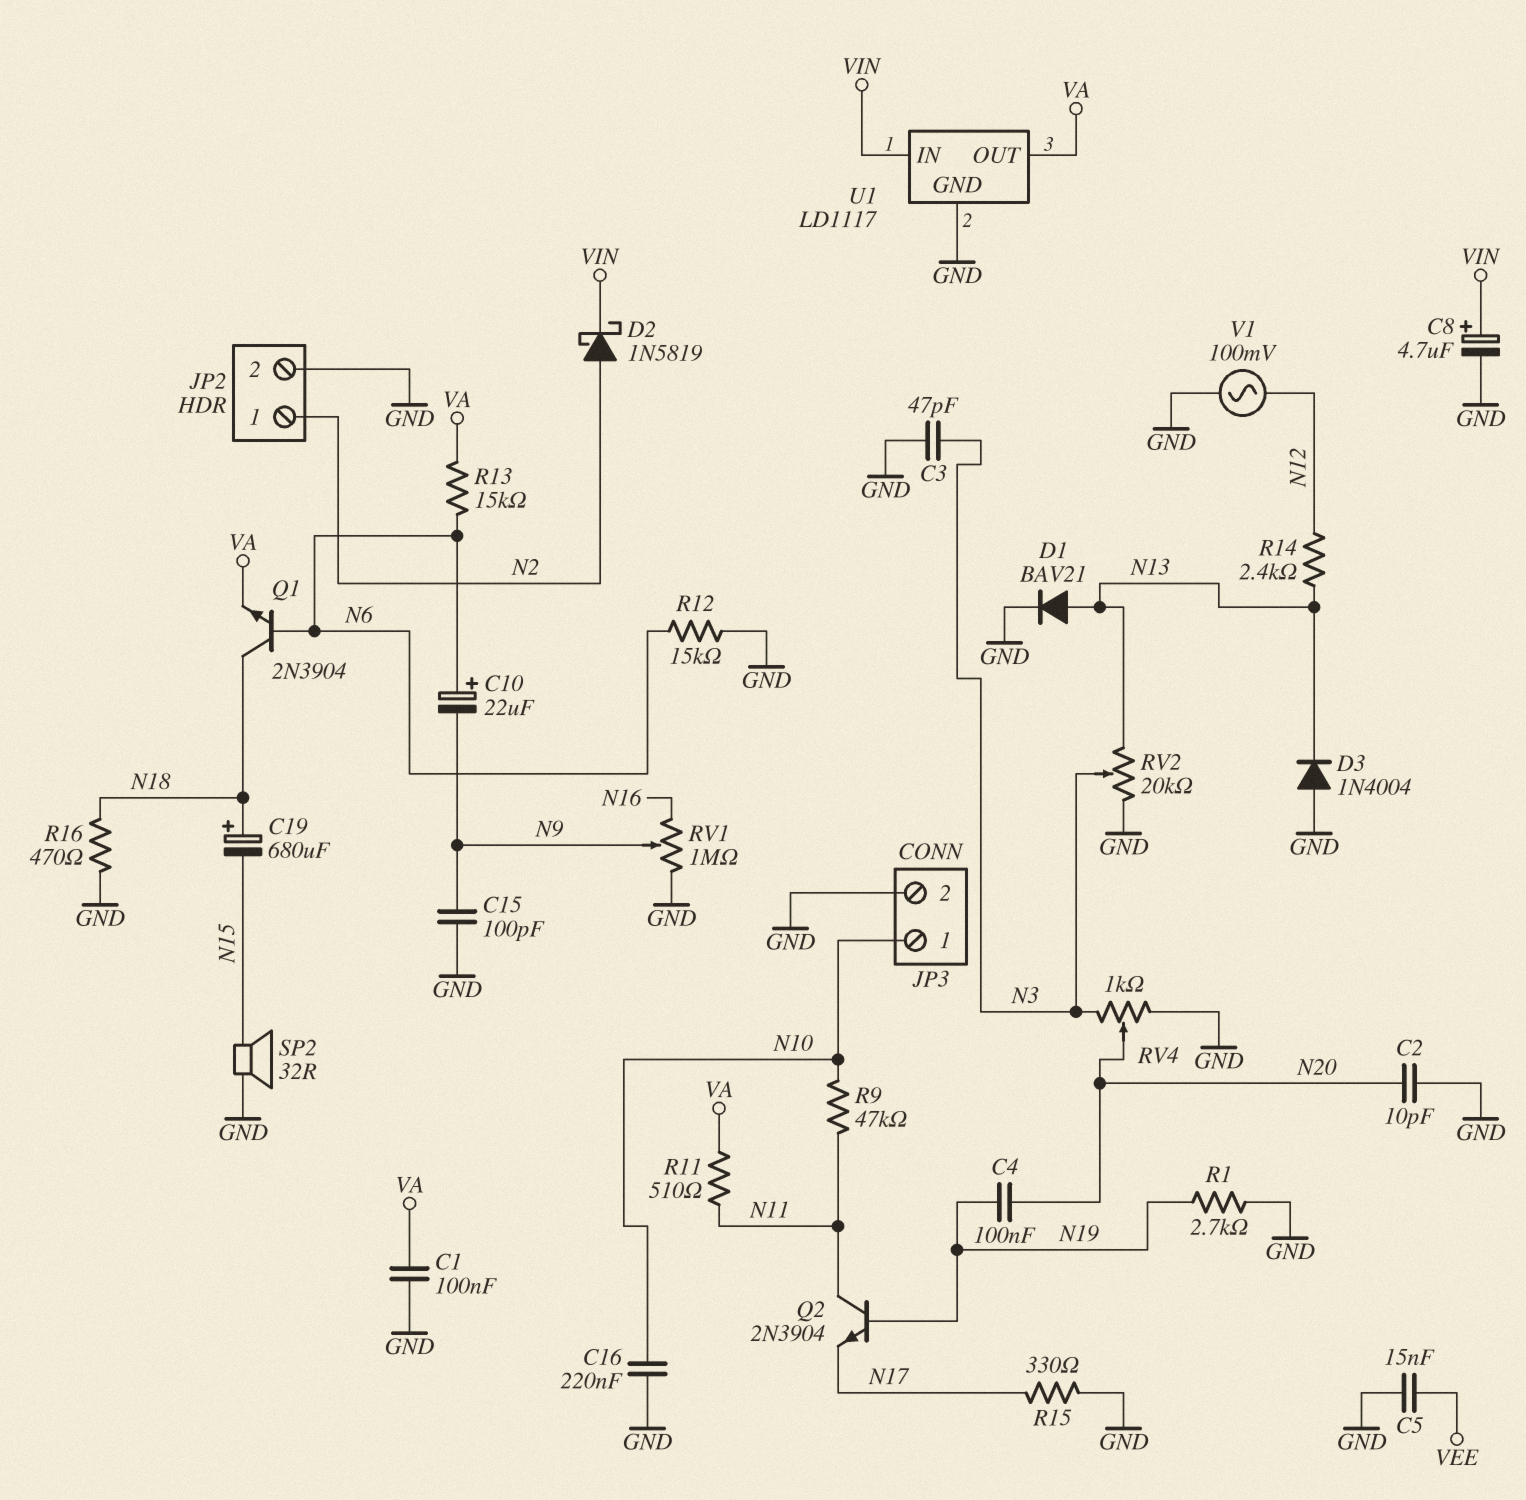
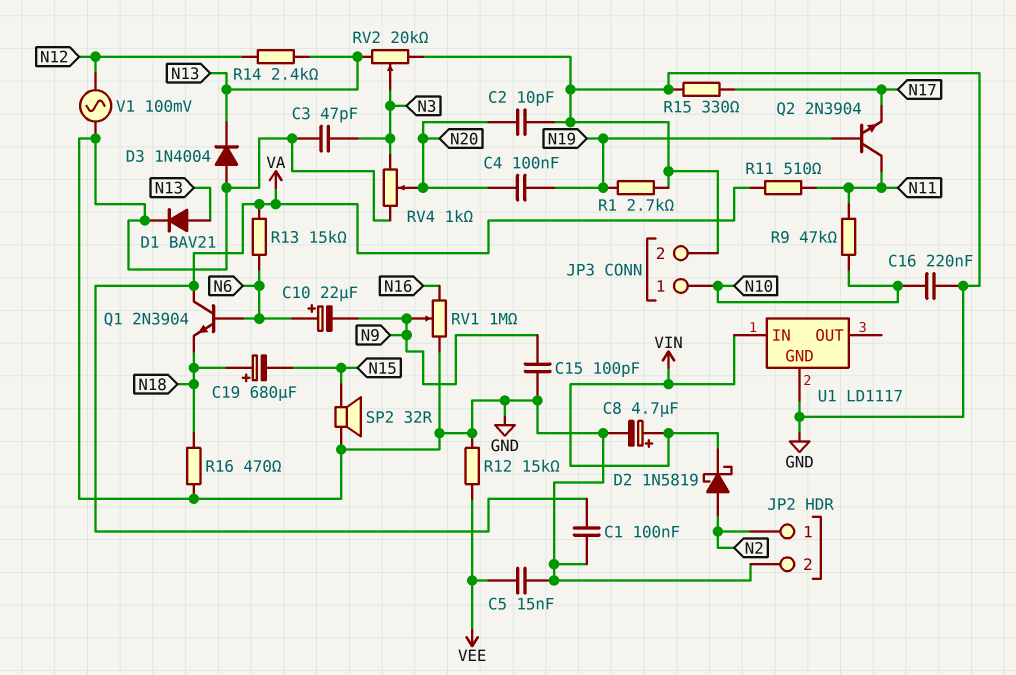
Q1: NPN 2N3904 (B N6, C N18, E VA) -> NPN 2N3904 (B N6, C VA, E N18)
R12: 15k (GND, N6) -> 15k (GND, VEE)
U1 pin OUT: VA -> none

